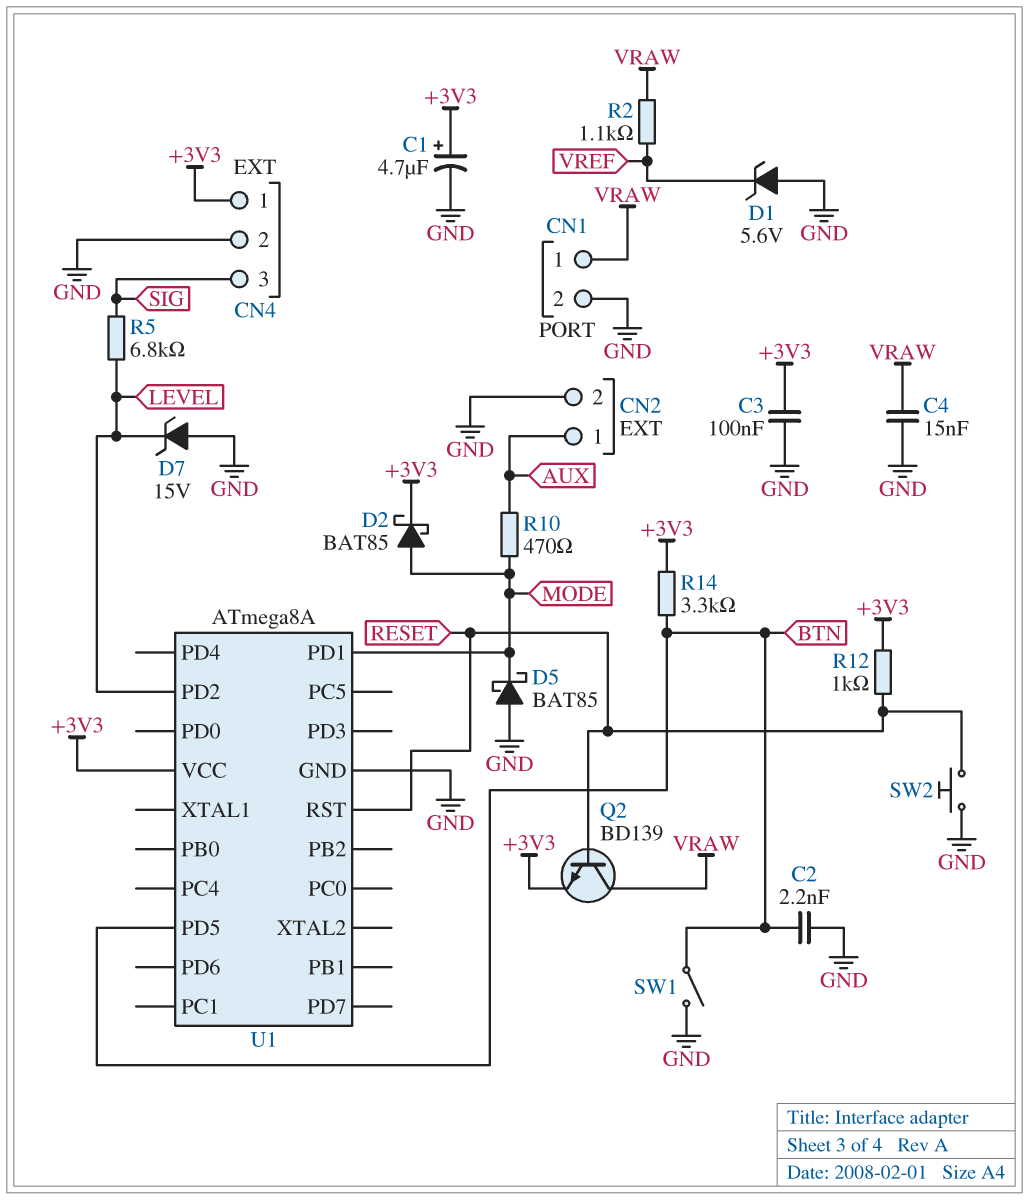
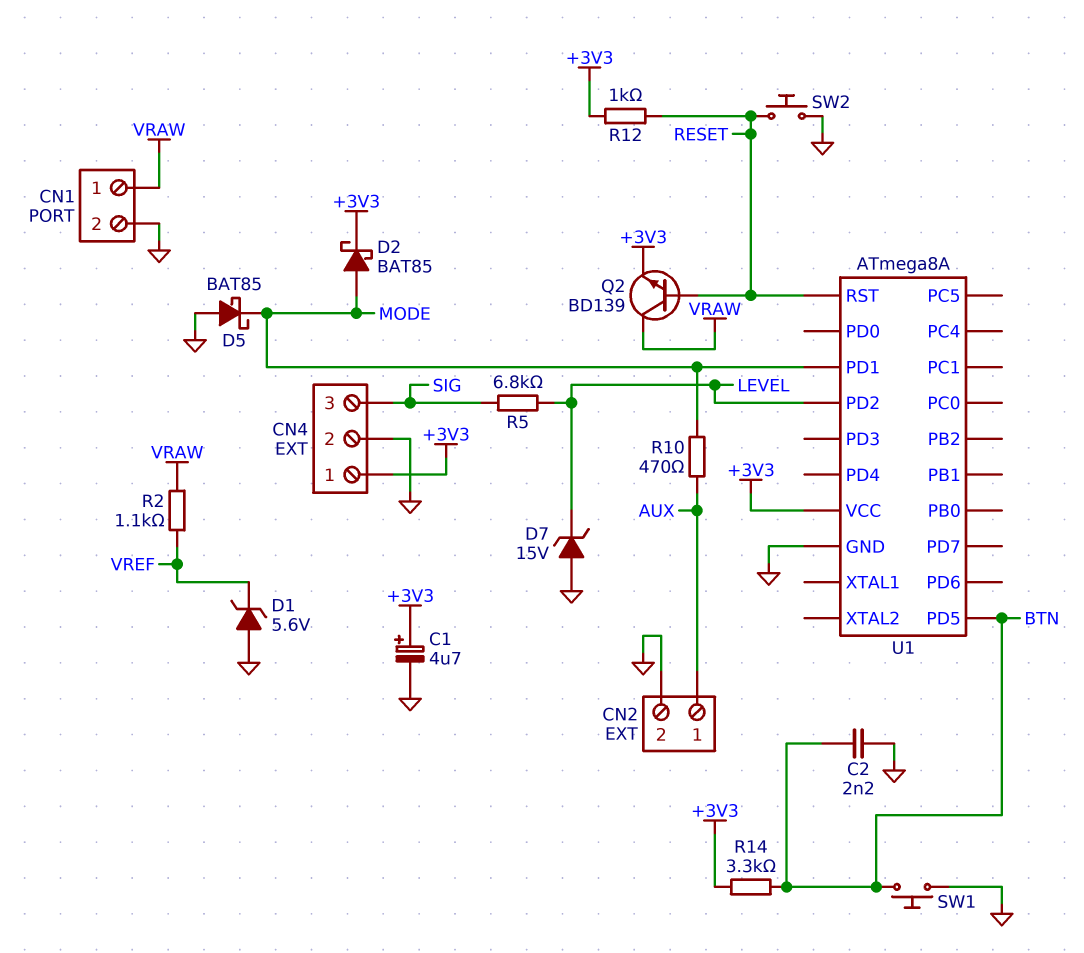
C3: 100nF (+3V3, GND) -> none
C4: 15nF (GND, VRAW) -> none
SW1: switch (BTN, GND) -> button (BTN, GND)

